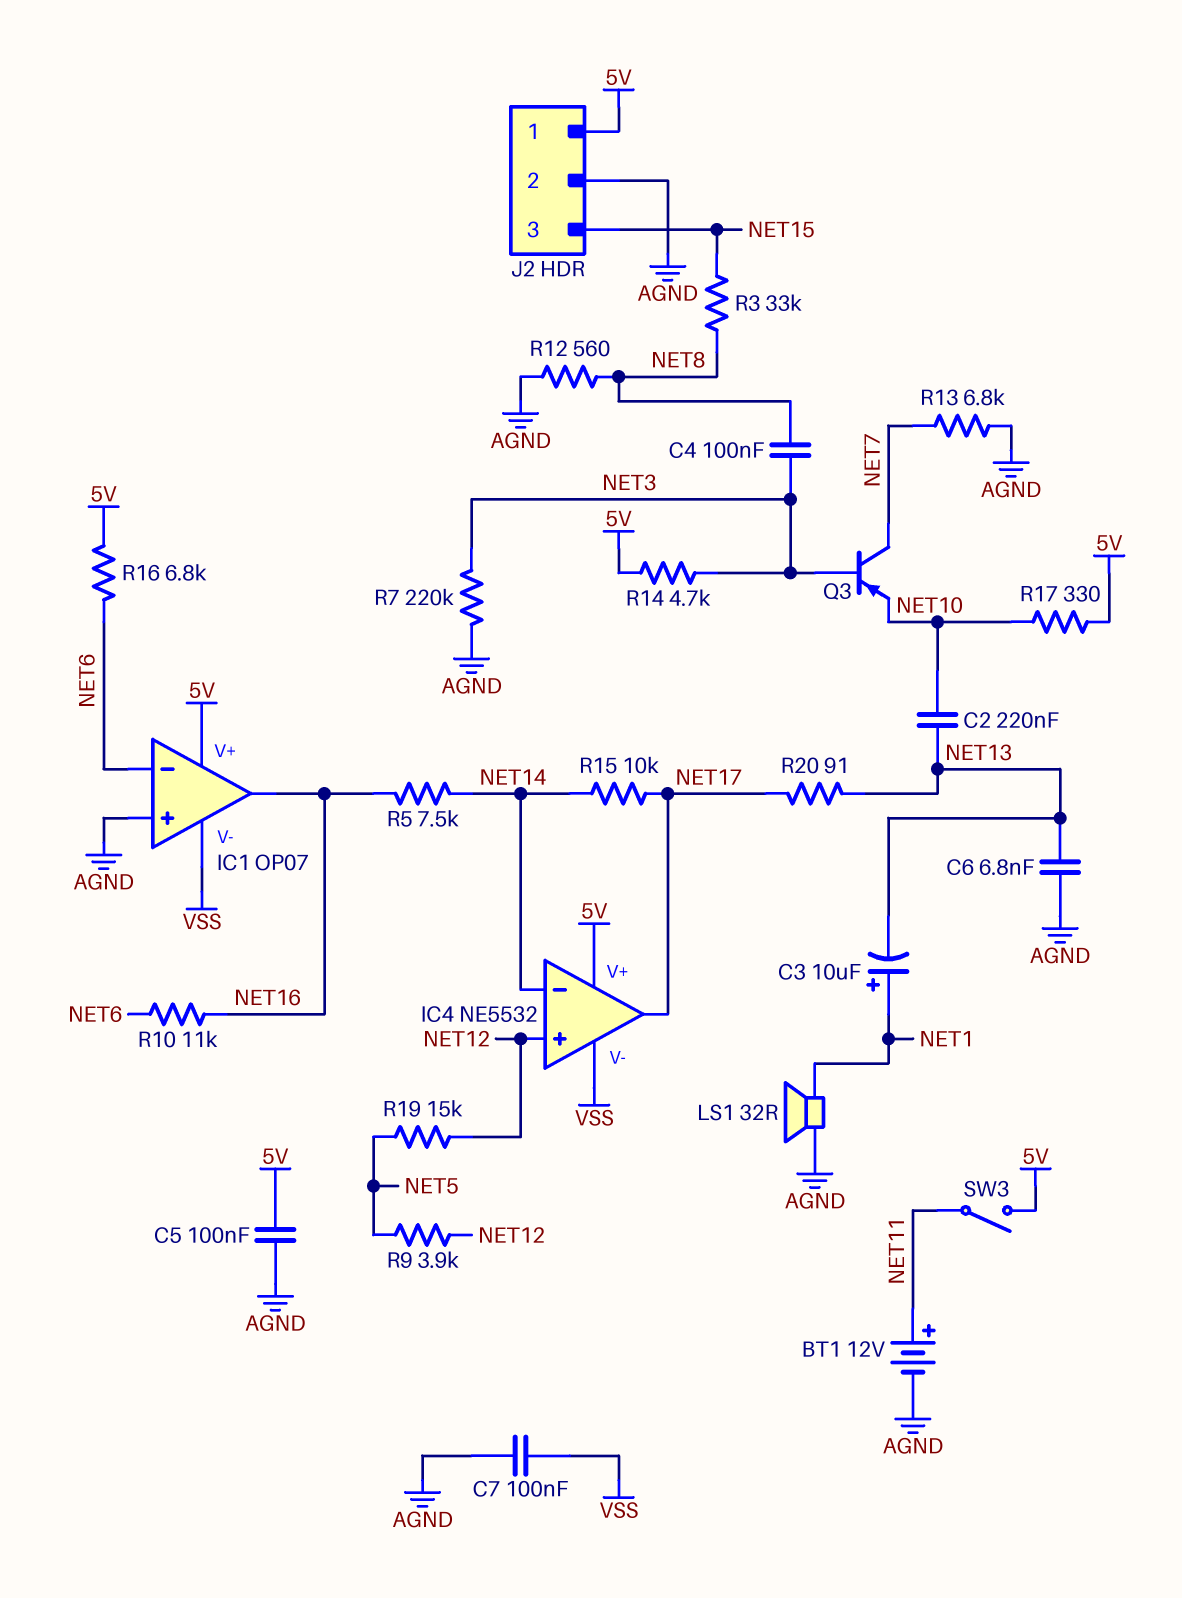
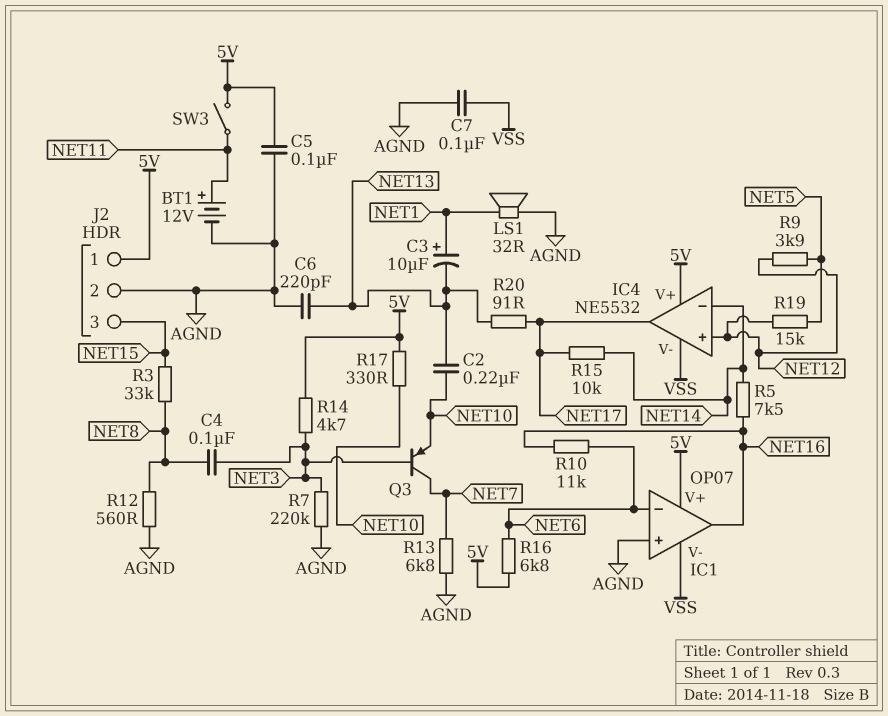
C6: 6.8nF (AGND, NET13) -> 220pF (AGND, NET13)

